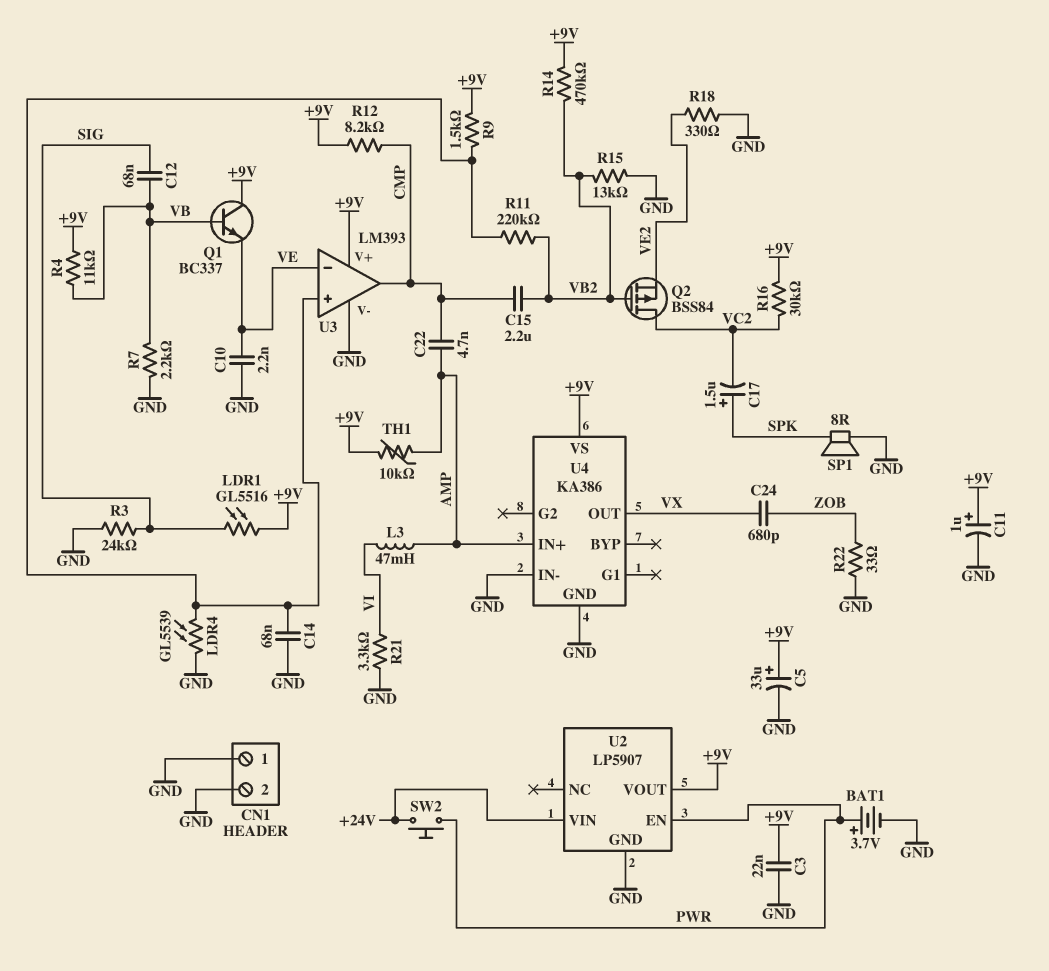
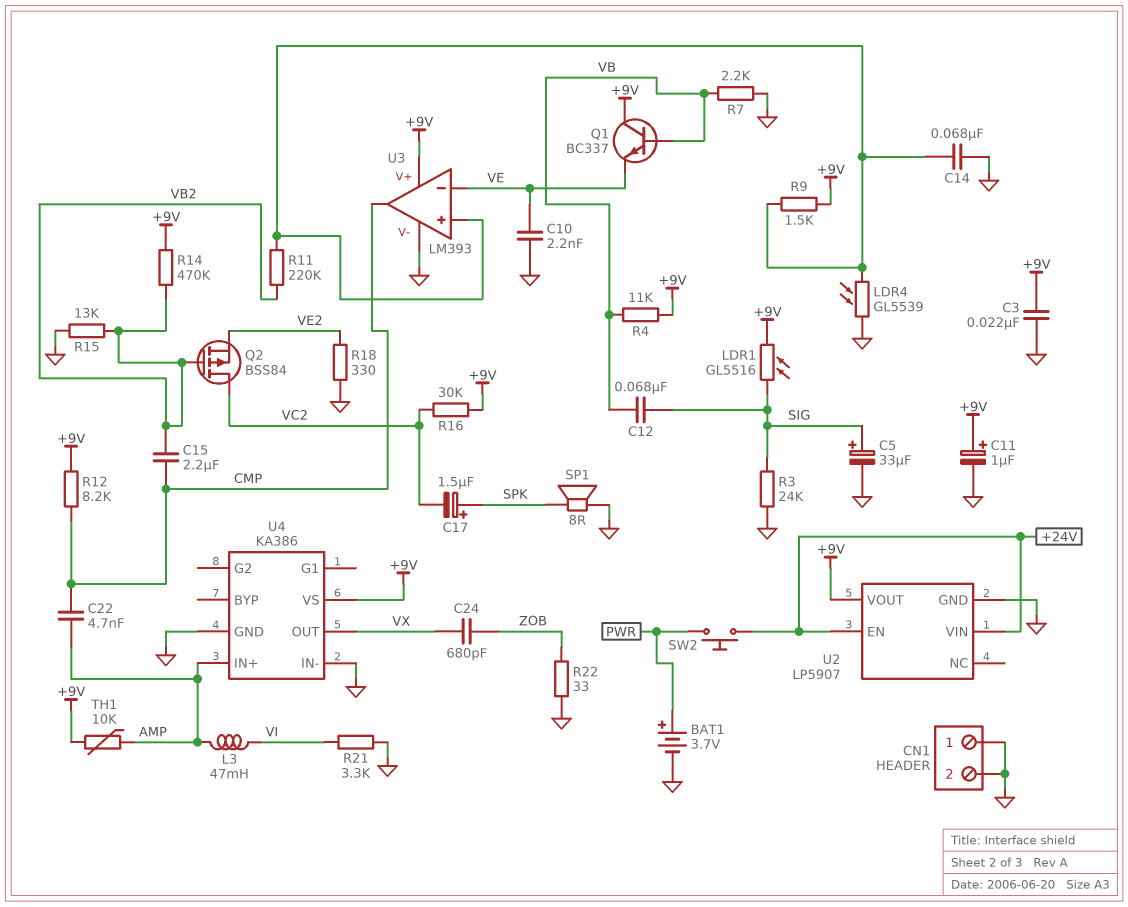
C5: 33uF (plus +9V, minus GND) -> 33uF (plus SIG, minus GND)
U2 pin EN: PWR -> +24V

